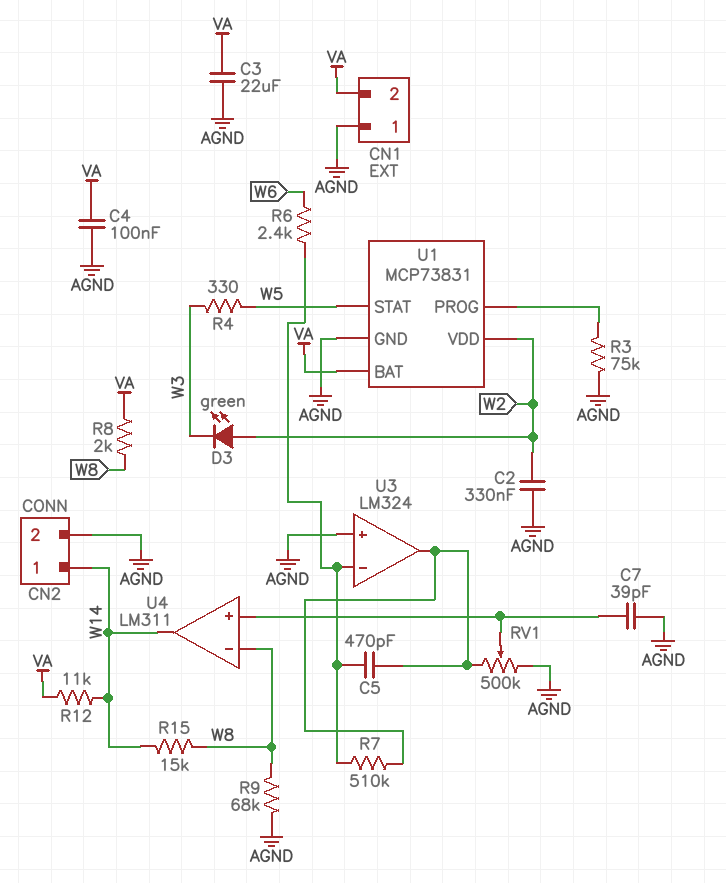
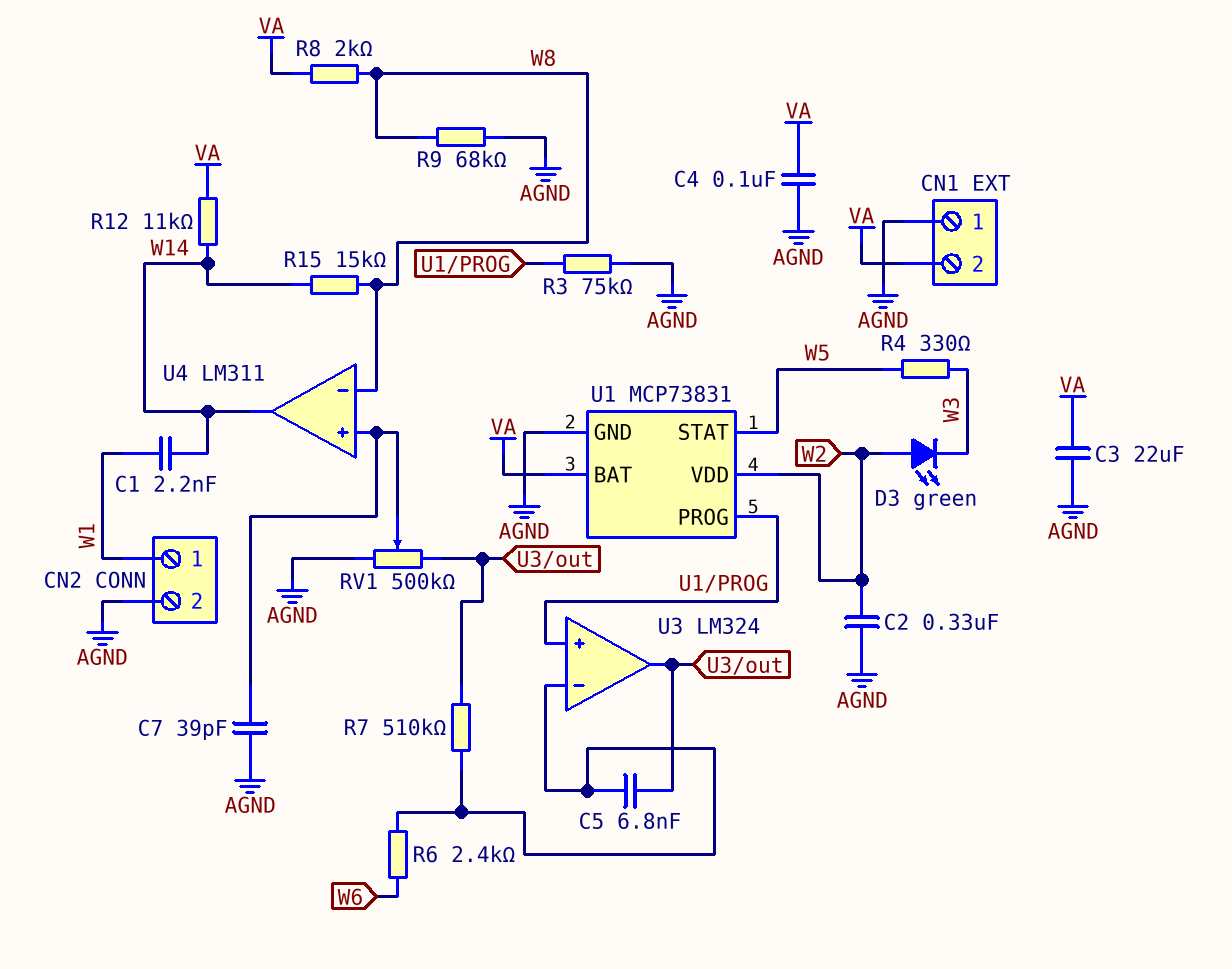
C1: none -> 2.2nF (W1, W14)
C5: 470pF (U3/in-, U3/out) -> 6.8nF (U3/in-, U3/out)
CN2 pin 1: W14 -> W1
U3 pin in+: AGND -> U1/PROG

